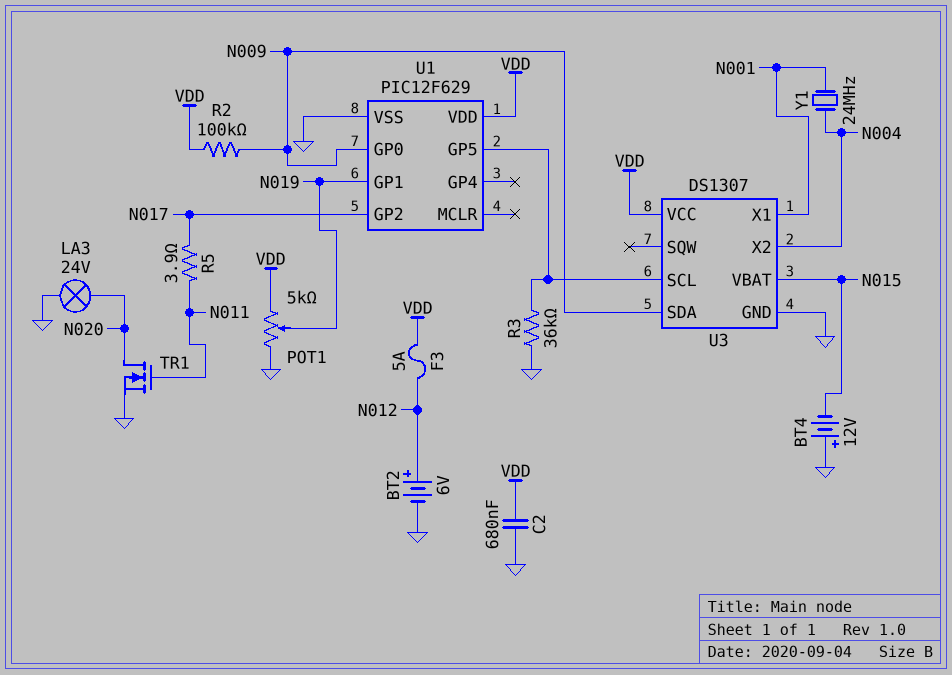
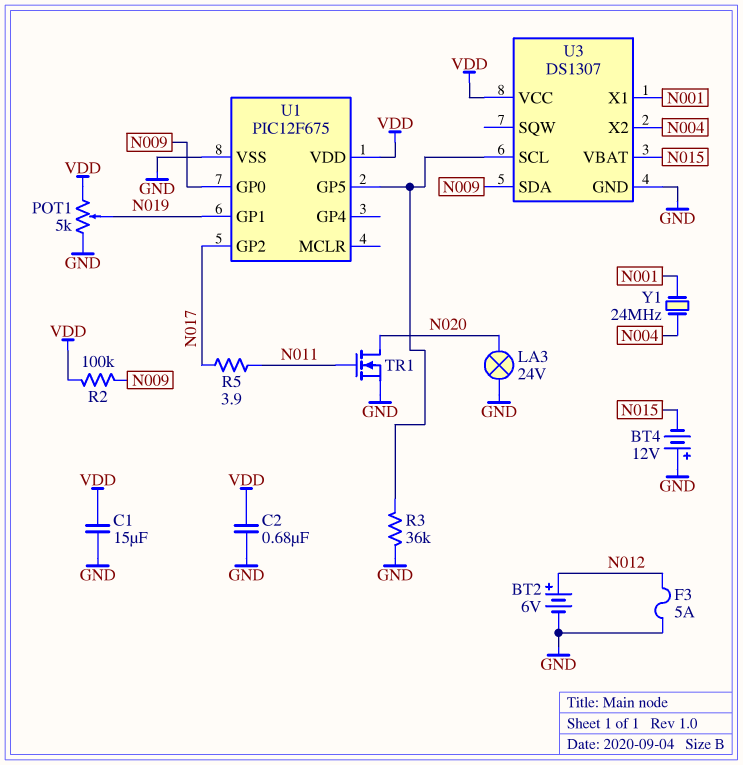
C1: none -> 15uF (GND, VDD)
F3: 5A (N012, VDD) -> 5A (GND, N012)
U1: PIC12F629 -> PIC12F675

